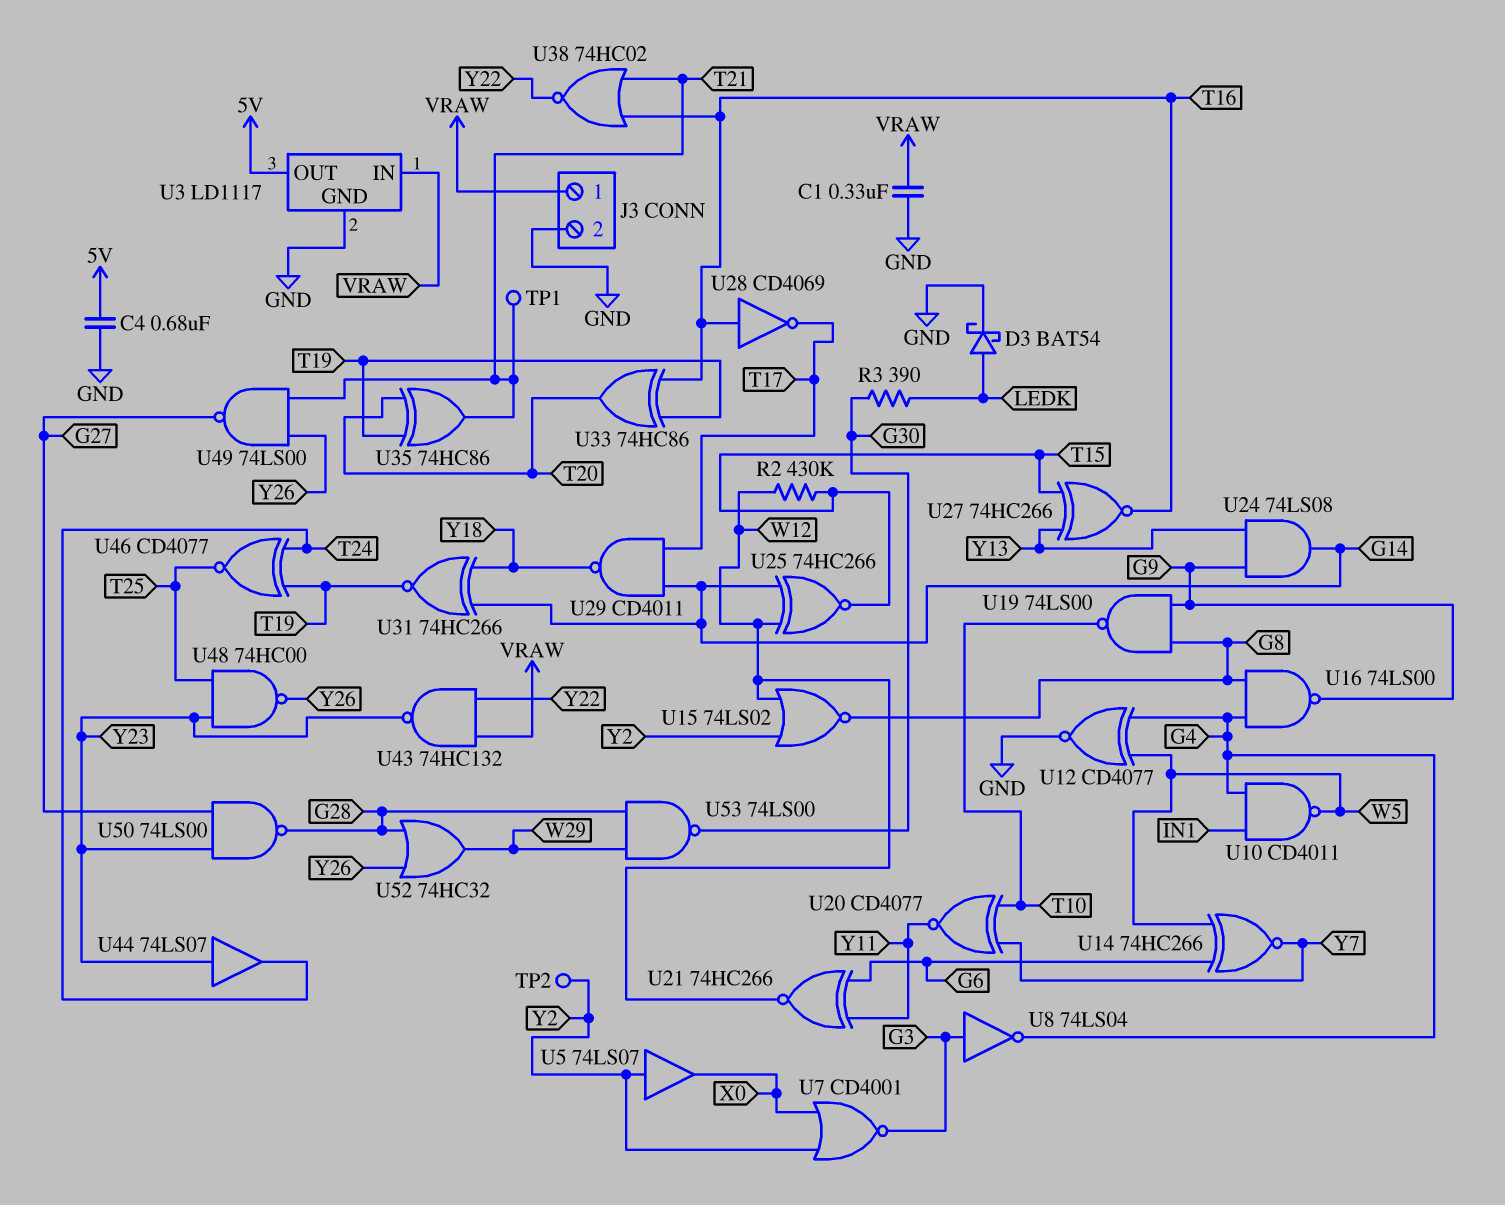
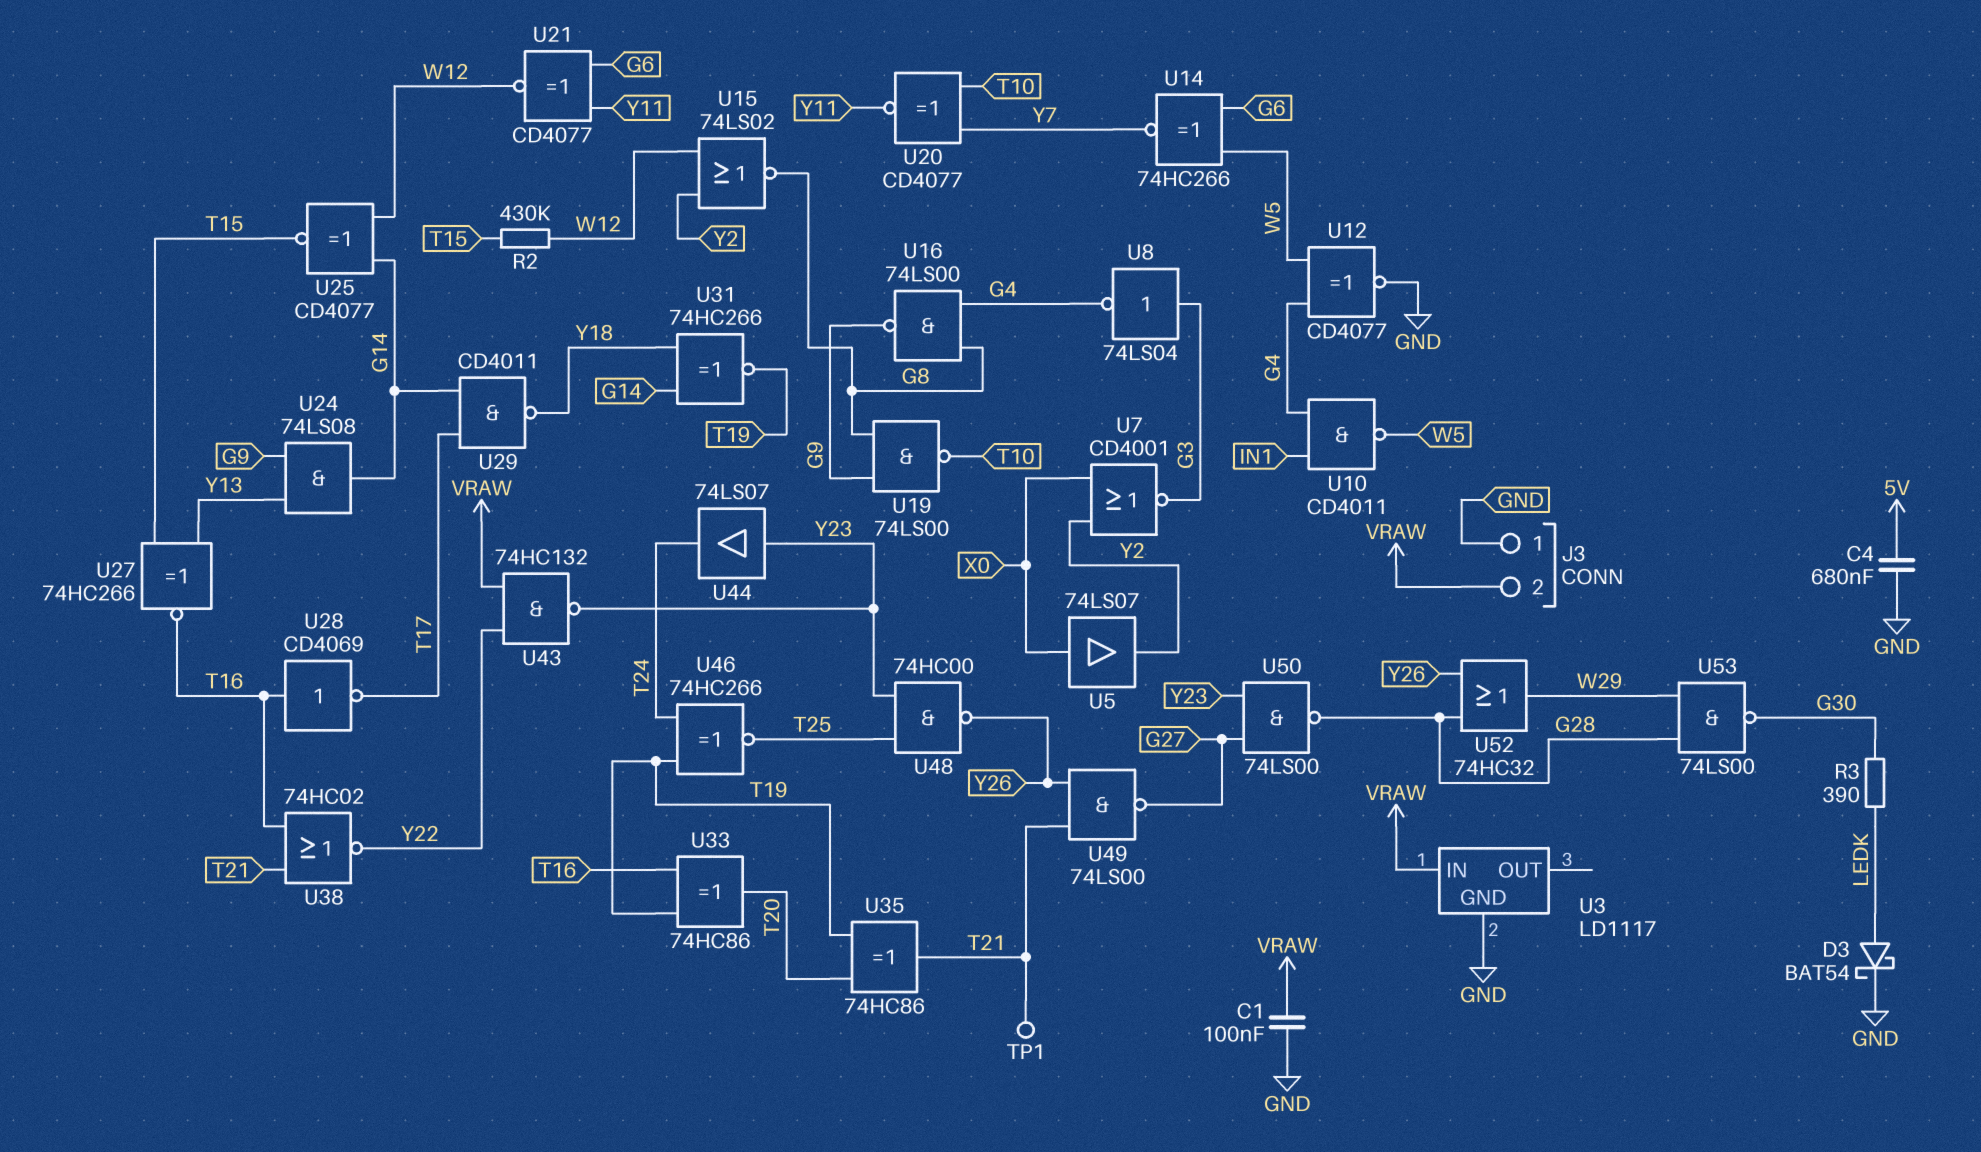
C1: 330nF (GND, VRAW) -> 100nF (GND, VRAW)
J3 pin 1: VRAW -> GND
J3 pin 2: GND -> VRAW
TP2: test point (Y2) -> none
U3 pin OUT: 5V -> none
U5: buffer 74LS07 (in Y2, out X0) -> buffer 74LS07 (in X0, out Y2)
U21: XNOR 74HC266 (in G6, in Y11, out W12) -> XNOR CD4077 (in G6, in Y11, out W12)
U25: XNOR 74HC266 (in G14, in W12, out T15) -> XNOR CD4077 (in G14, in W12, out T15)
U46: XNOR CD4077 (in T19, in T24, out T25) -> XNOR 74HC266 (in T19, in T24, out T25)

